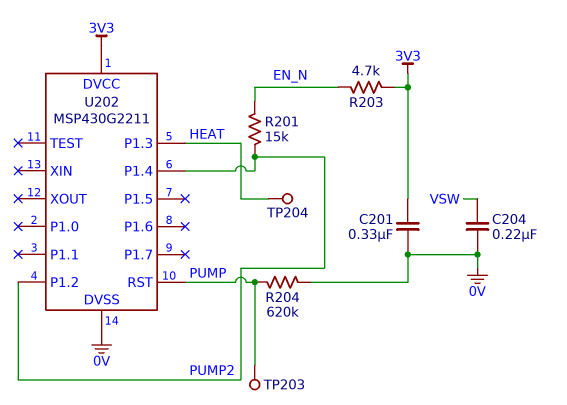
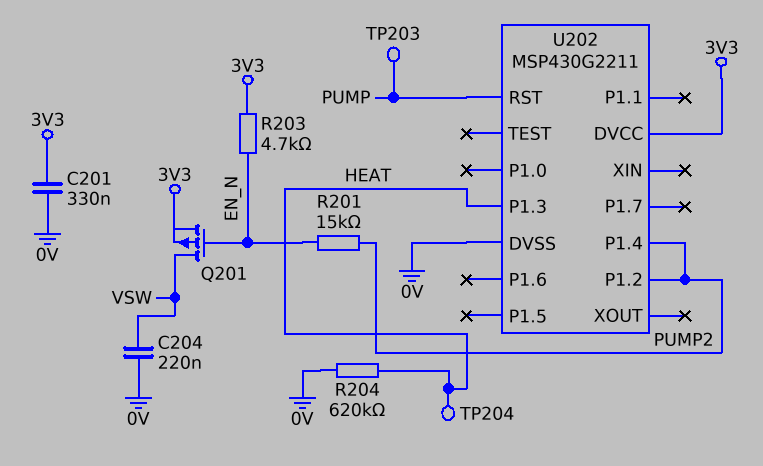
Q201: none -> PMOS (G EN_N, D VSW, S 3V3)
R204: 620k (0V, PUMP) -> 620k (0V, HEAT)

